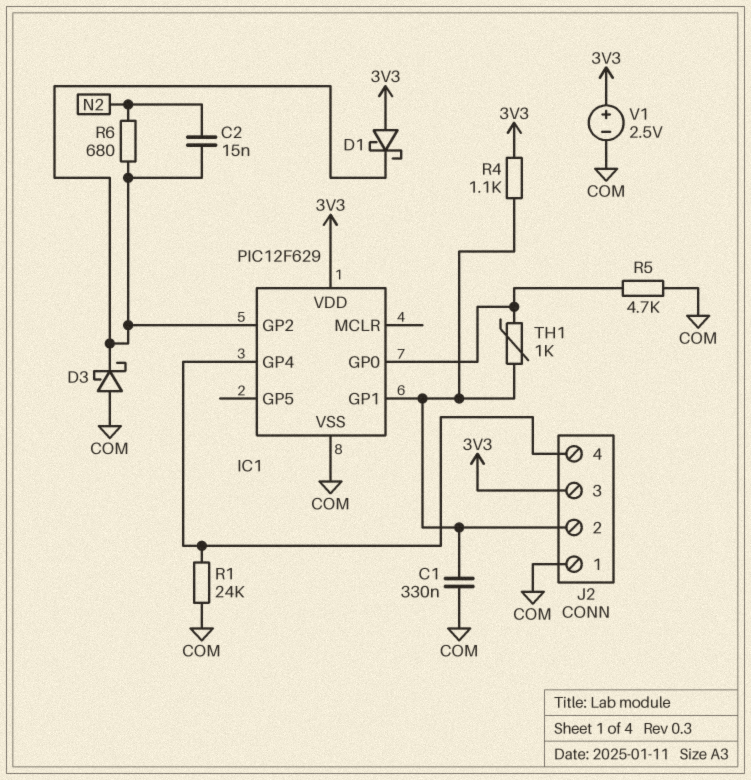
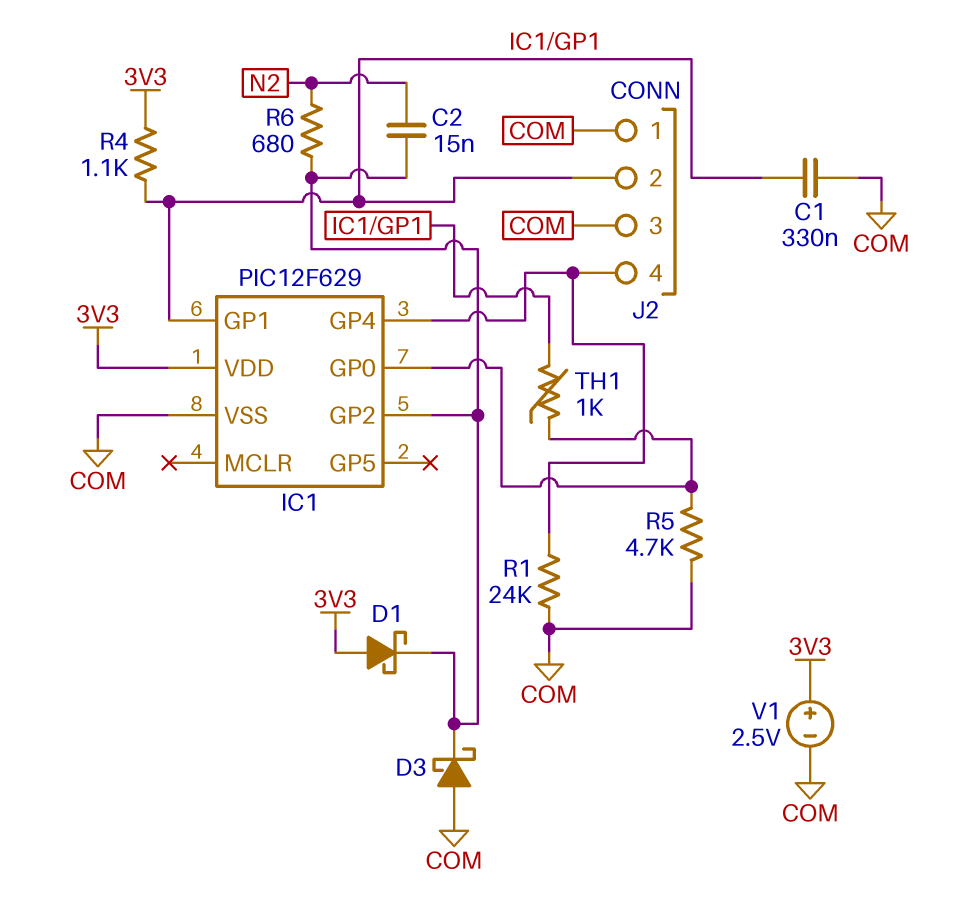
J2 pin 3: 3V3 -> COM

